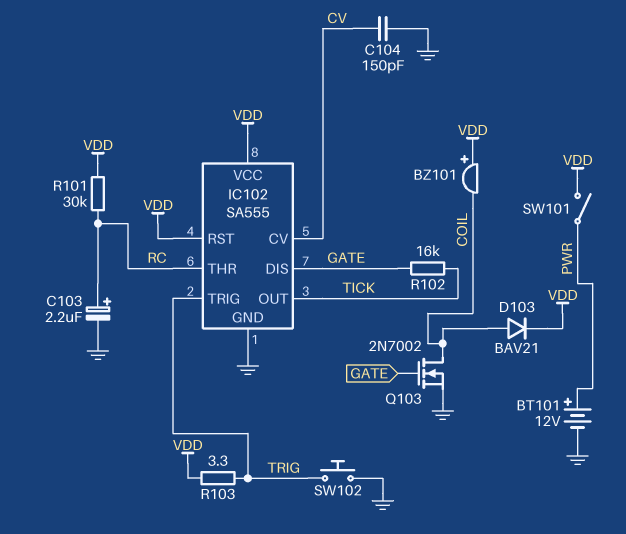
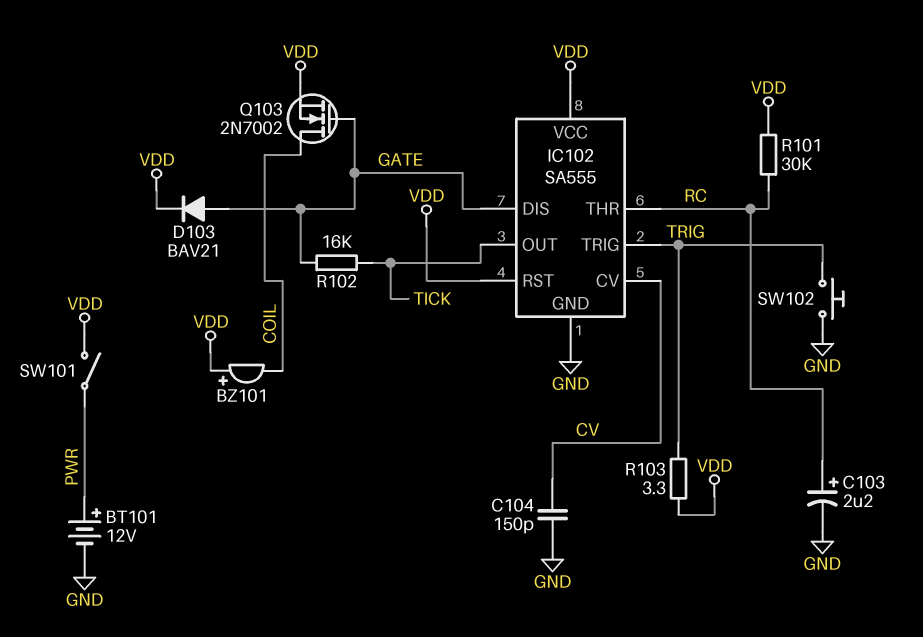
D103: diode BAV21 (A COIL, K VDD) -> diode BAV21 (A GATE, K VDD)
Q103: NMOS 2N7002 (G GATE, D COIL, S GND) -> NMOS 2N7002 (G GATE, D COIL, S VDD)

